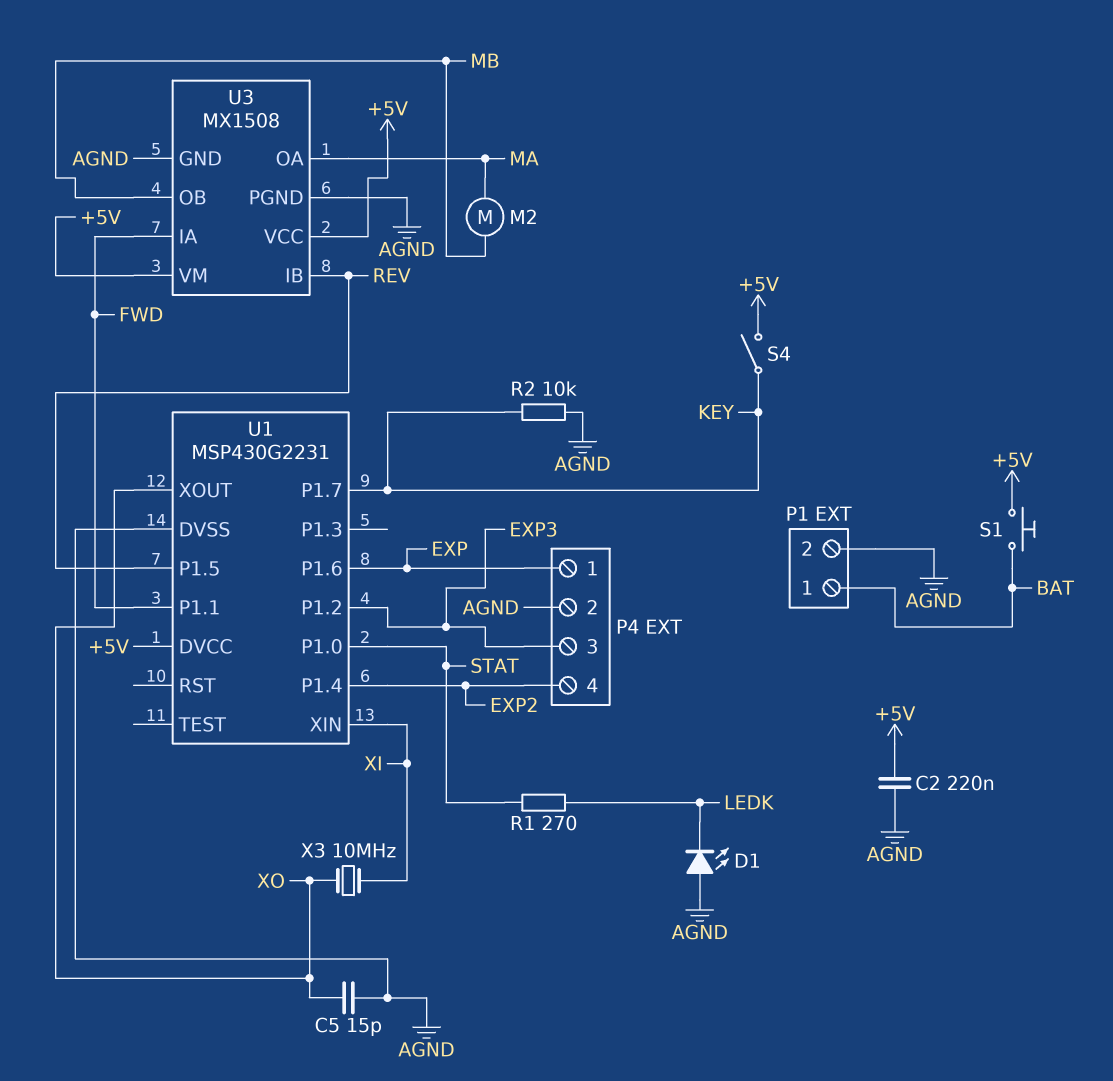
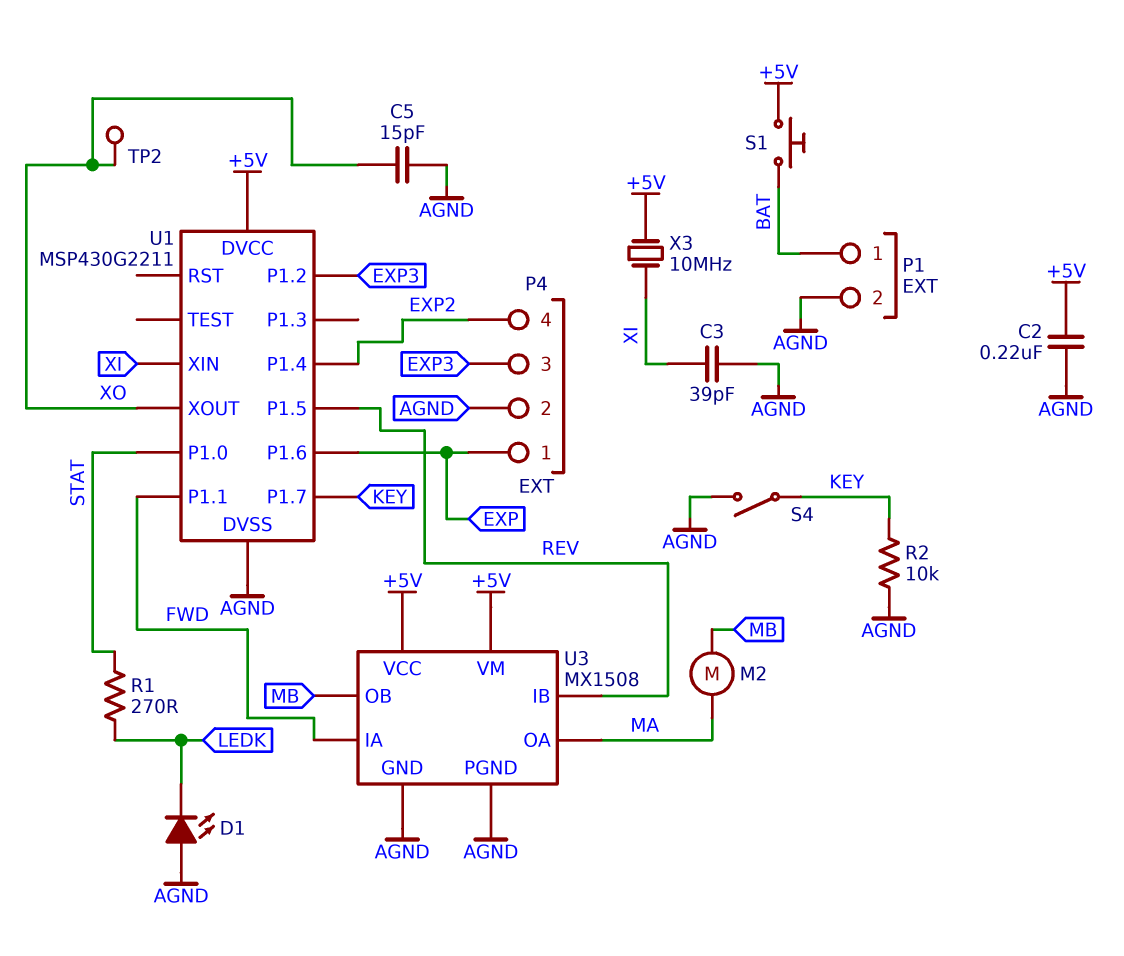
C3: none -> 39pF (AGND, XI)
S4: switch (+5V, KEY) -> switch (AGND, KEY)
TP2: none -> test point (XO)
U1: MSP430G2231 -> MSP430G2211
X3: 10MHz (XI, XO) -> 10MHz (+5V, XI)

